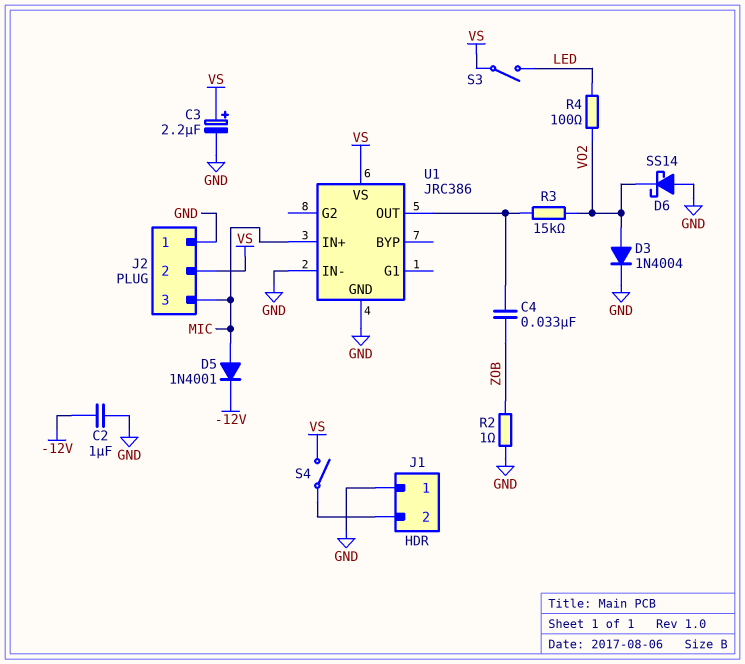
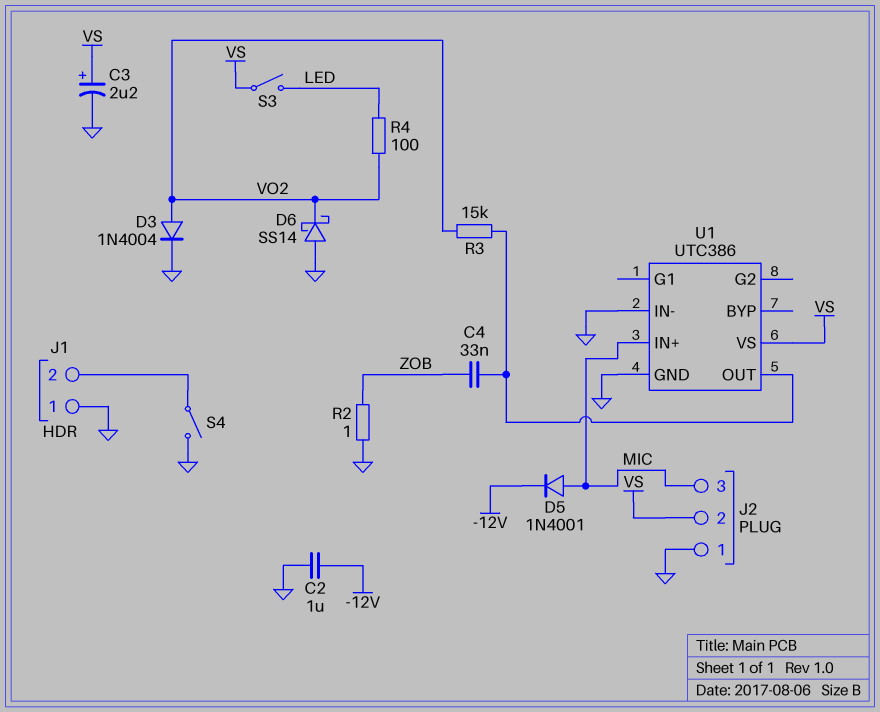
S4: switch (J1/2, VS) -> switch (GND, J1/2)
U1: JRC386 -> UTC386

